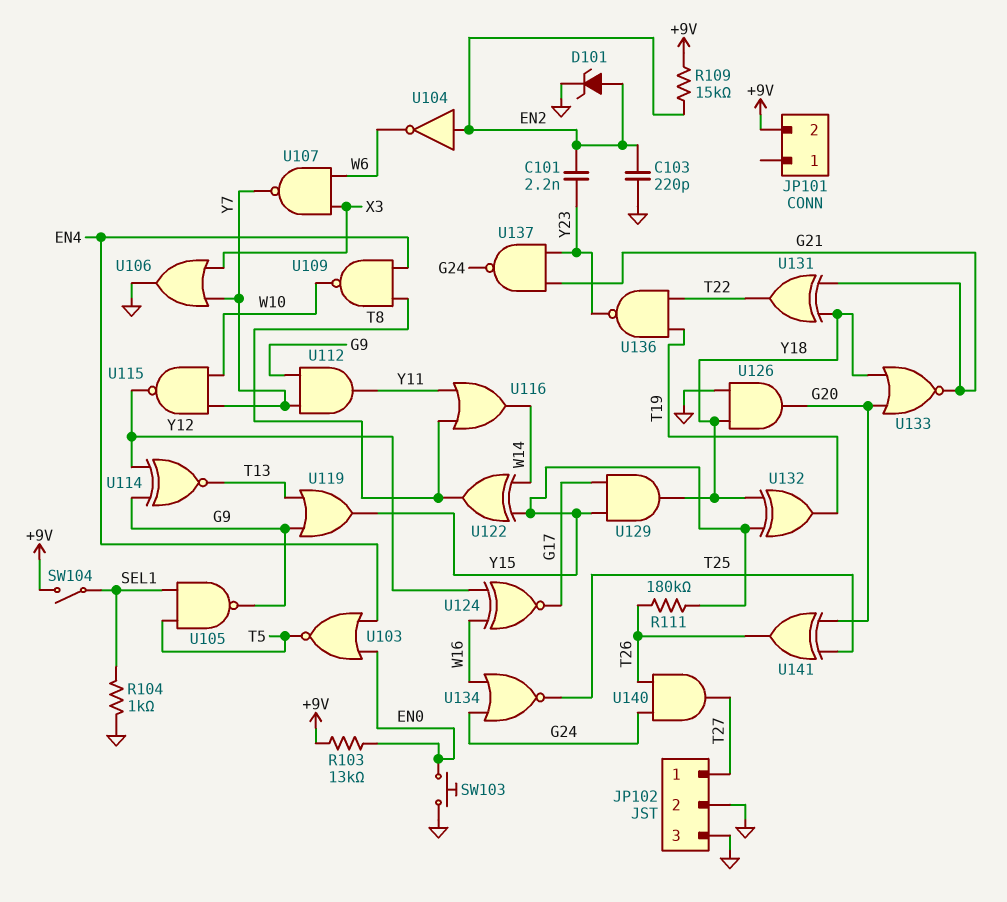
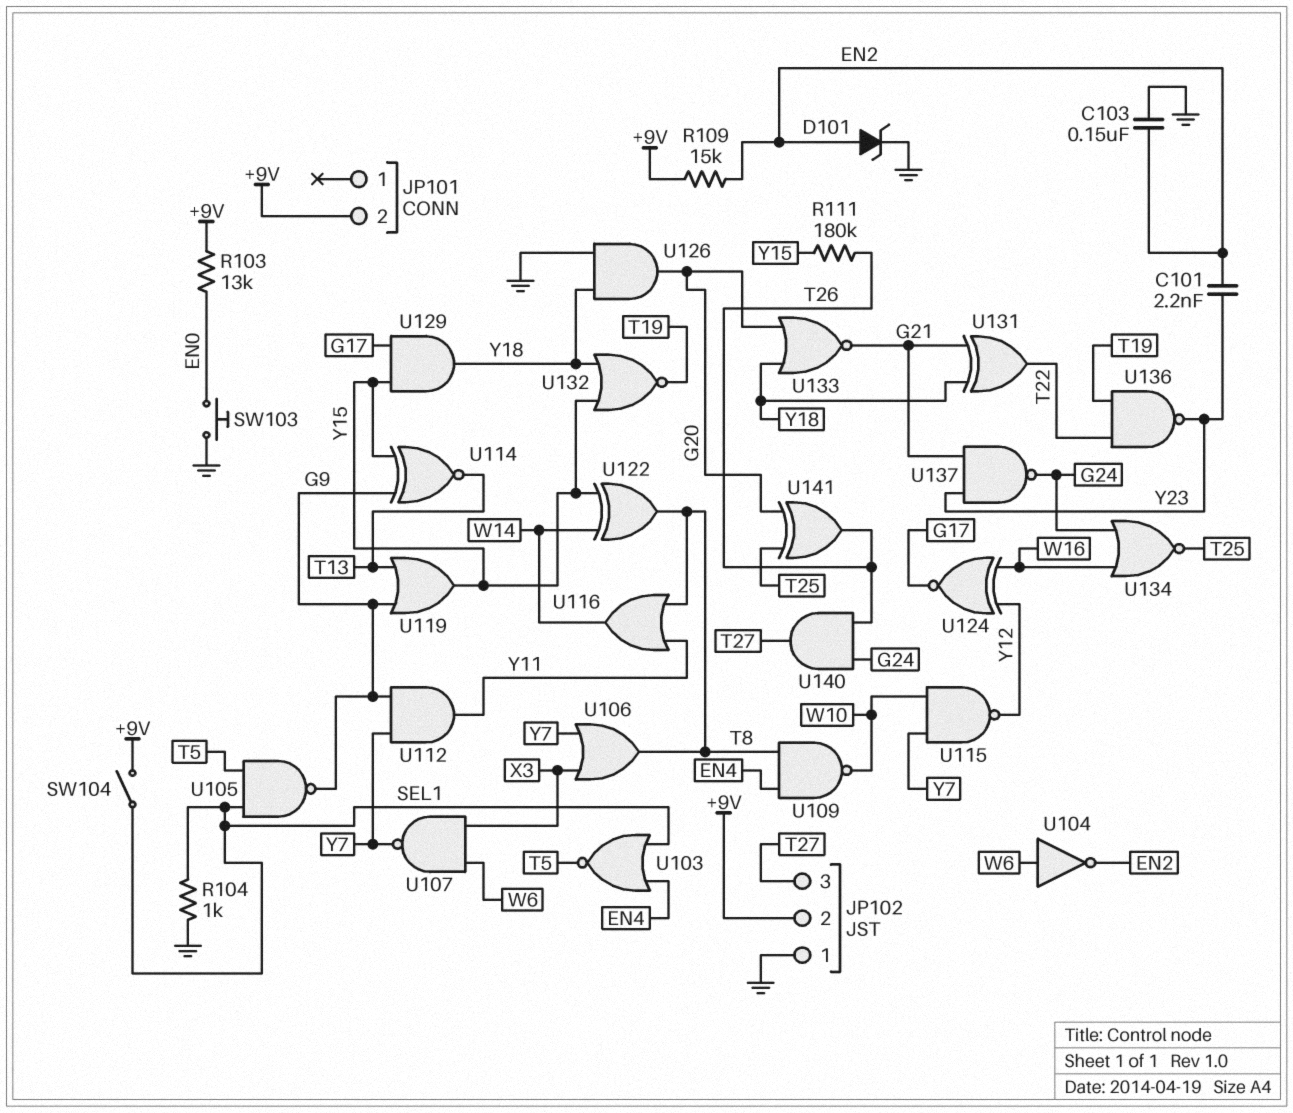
C103: 220pF (EN2, GND) -> 150nF (EN2, GND)
JP102 pin 1: T27 -> GND
JP102 pin 2: GND -> +9V
JP102 pin 3: GND -> T27
U103: NOR (in EN0, in EN4, out T5) -> NOR (in EN4, in SEL1, out T5)
U104: NOT (in EN2, out W6) -> NOT (in W6, out EN2)
U106: OR (in X3, in Y7, out GND) -> OR (in X3, in Y7, out T8)
U114: XNOR (in G9, in Y12, out T13) -> XNOR (in G9, in Y15, out T13)
U132: XOR (in Y15, in Y18, out T19) -> NOR (in Y15, in Y18, out T19)

